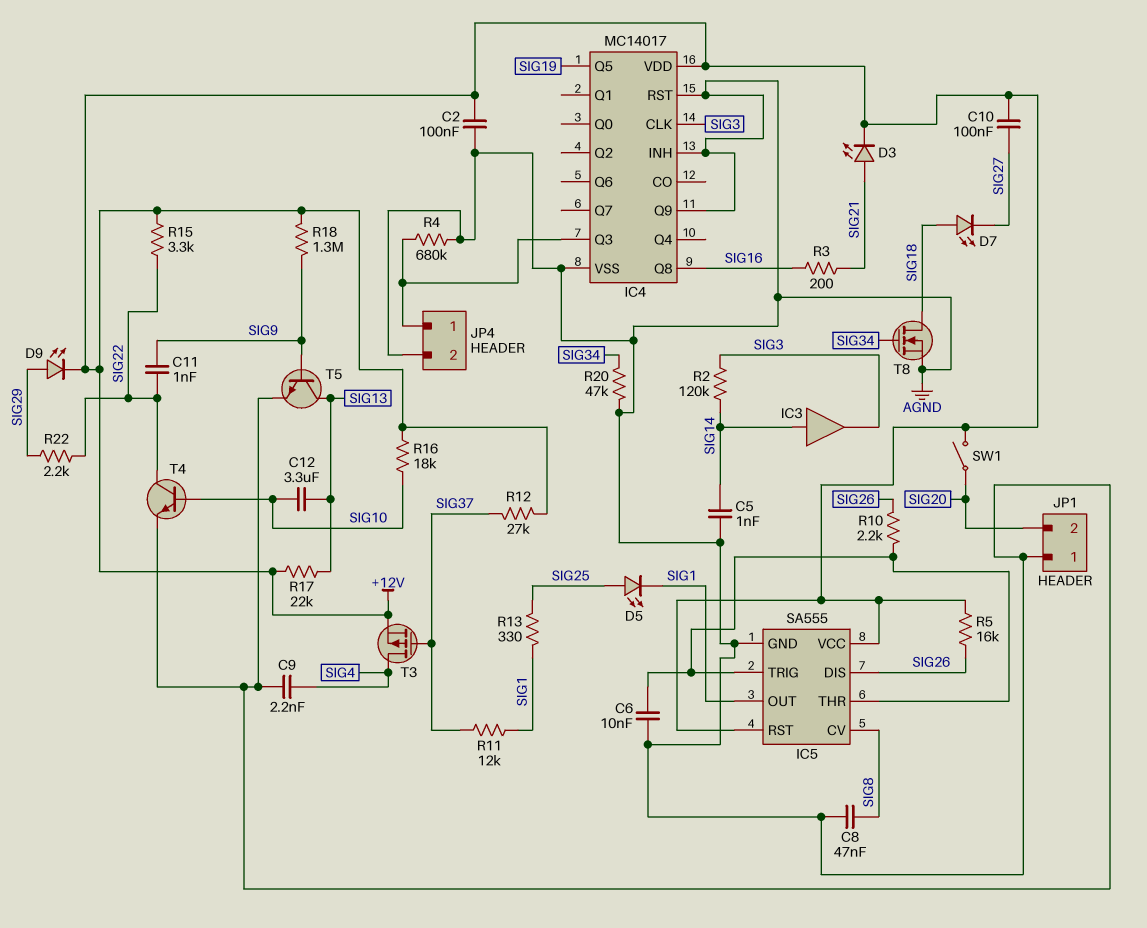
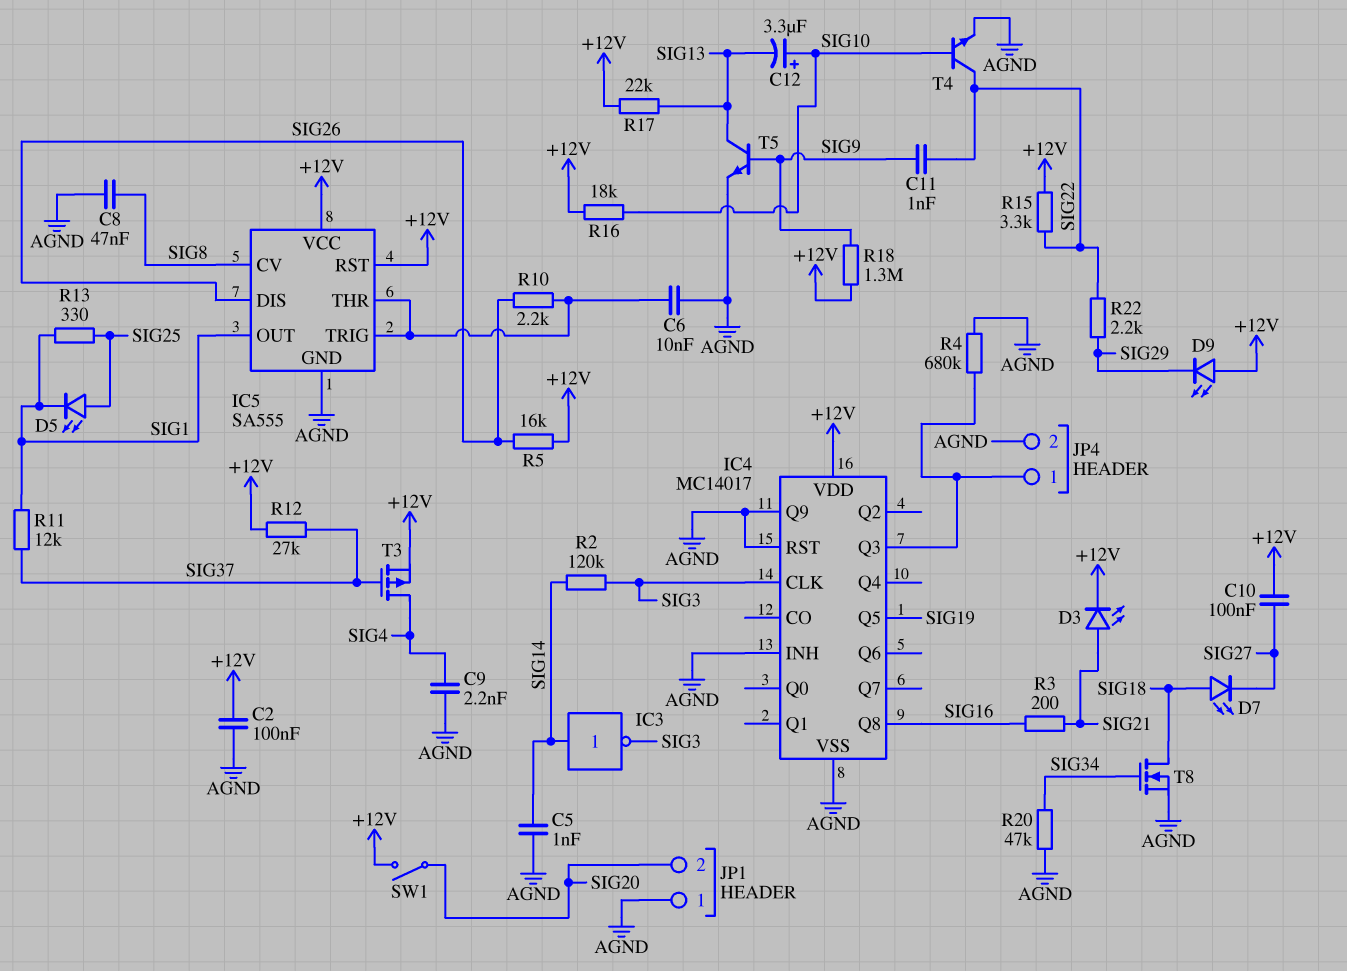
C12: 3.3uF (SIG10, SIG13) -> 3.3uF (plus SIG10, minus SIG13)
D9: LED (A SIG29, K +12V) -> LED (A +12V, K SIG29)
IC3: buffer (in SIG14, out SIG3) -> NOT (in SIG14, out SIG3)

